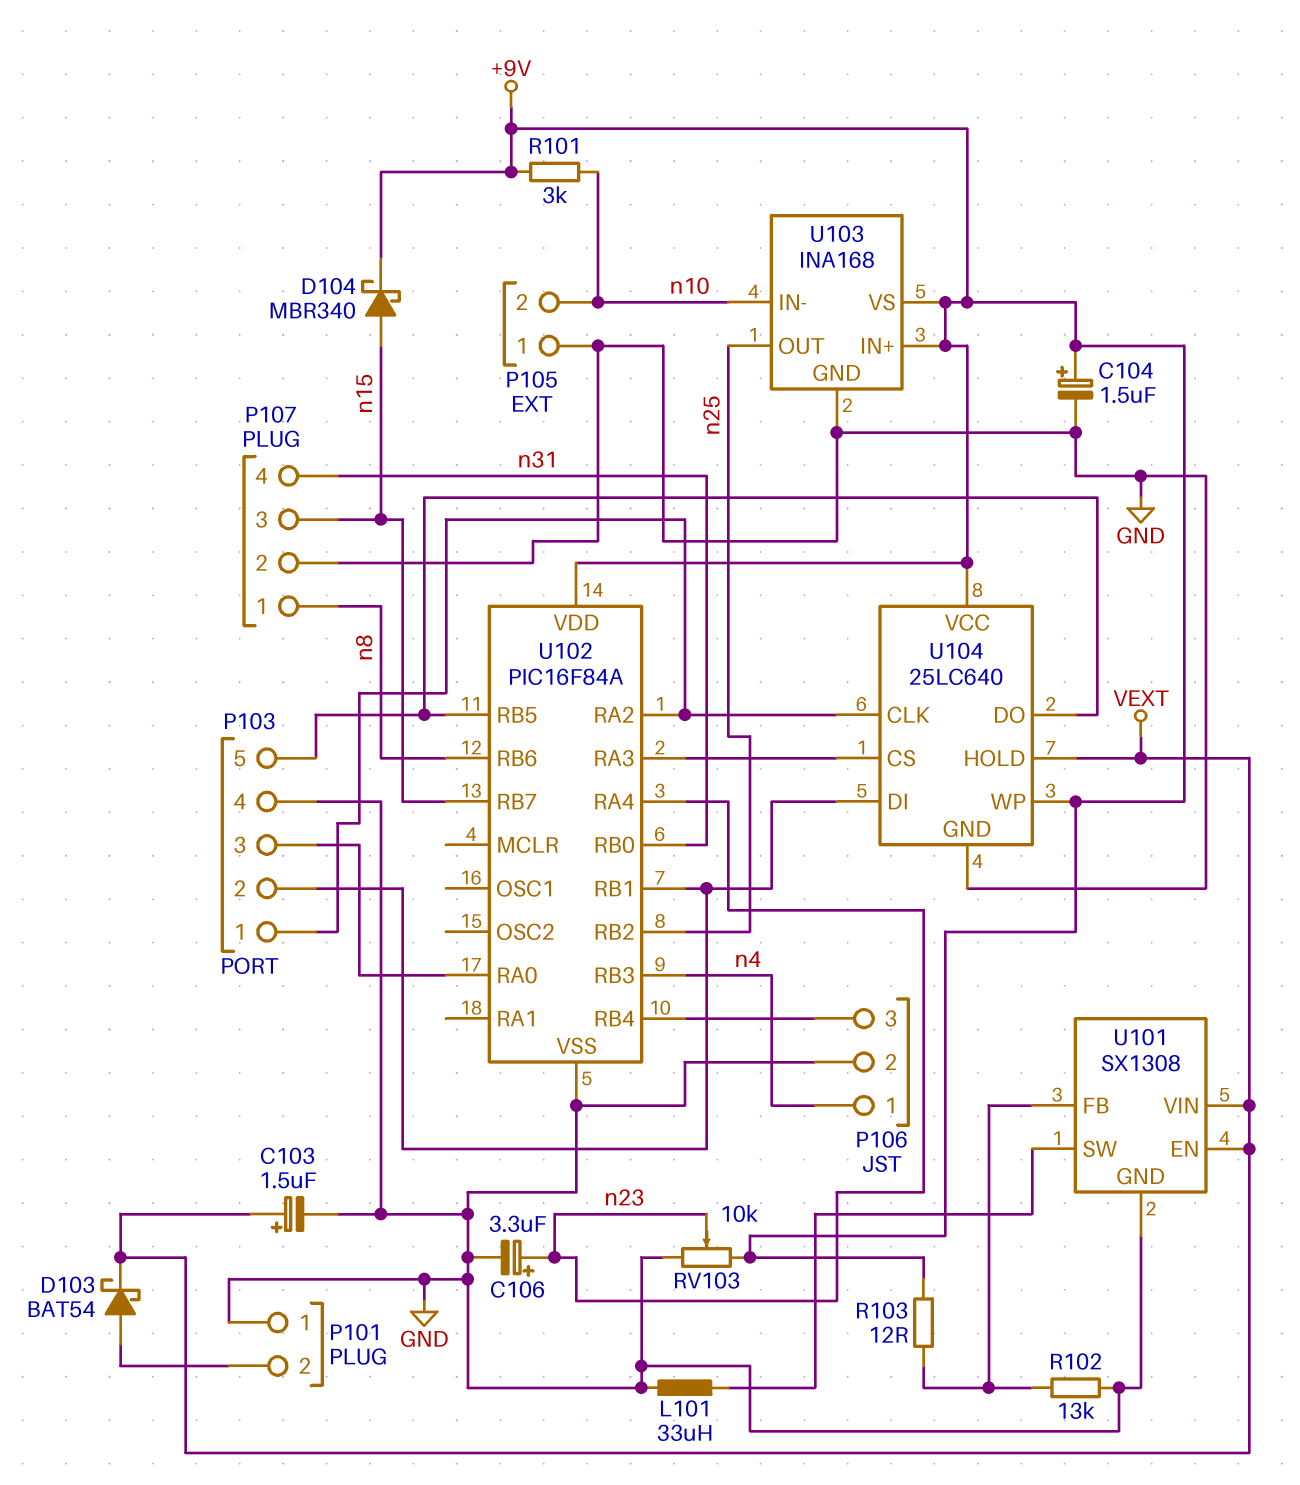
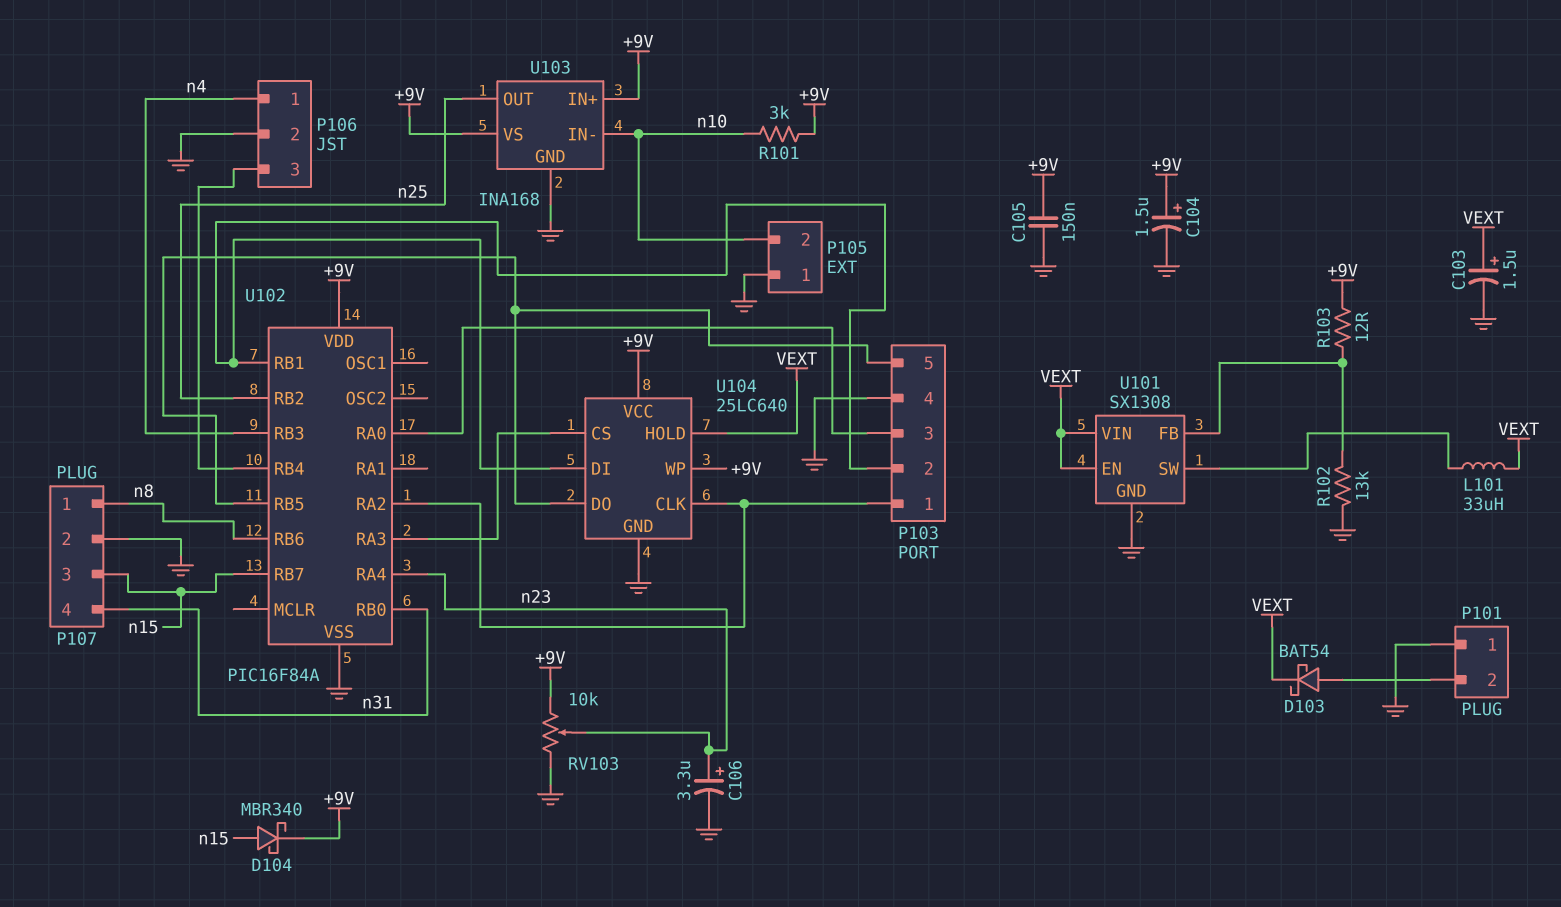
C105: none -> 150nF (+9V, GND)
L101: 33uH (GND, U101/SW) -> 33uH (U101/SW, VEXT)

